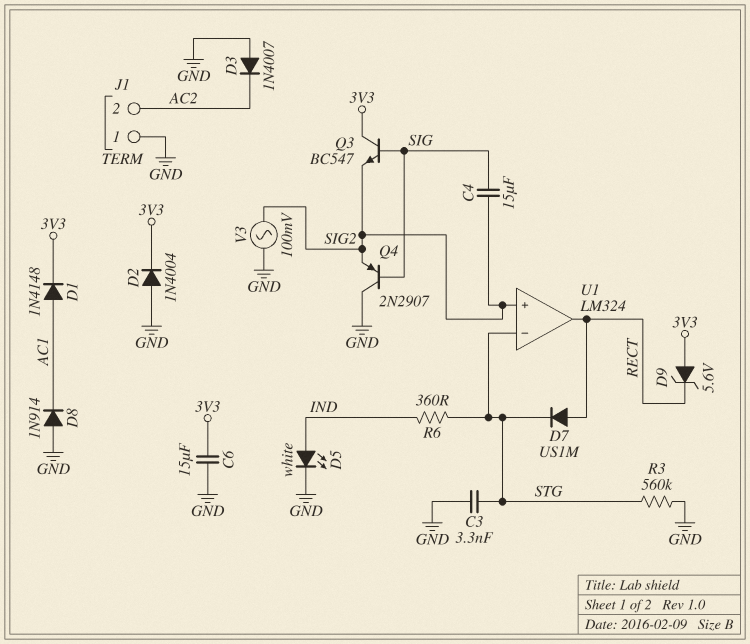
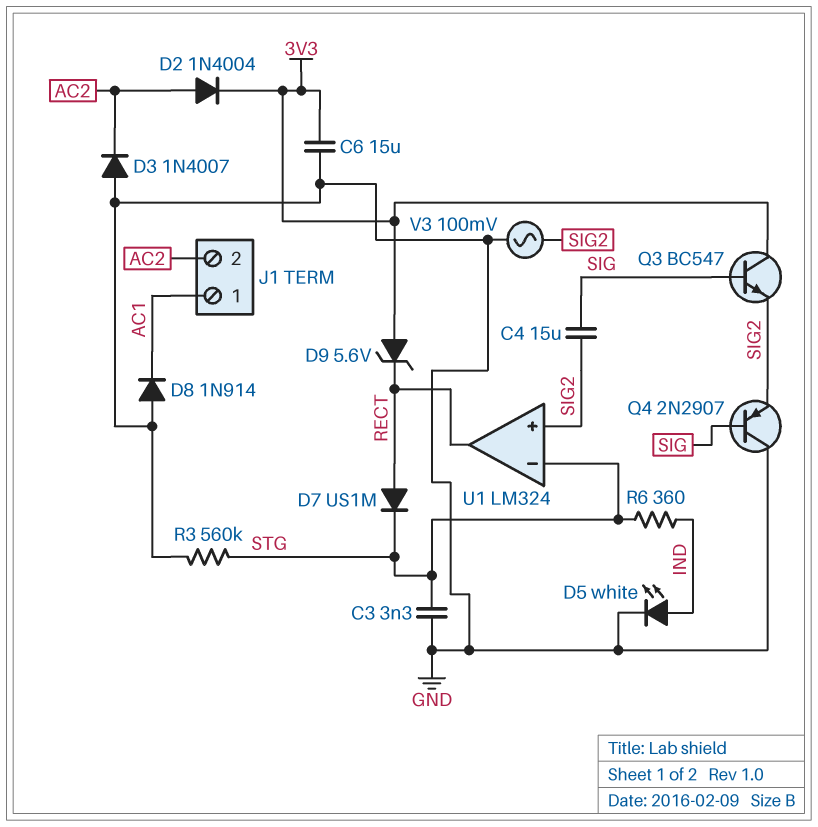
D1: diode 1N4148 (A AC1, K 3V3) -> none
D2: diode 1N4004 (A GND, K 3V3) -> diode 1N4004 (A AC2, K 3V3)
J1 pin 1: GND -> AC1

